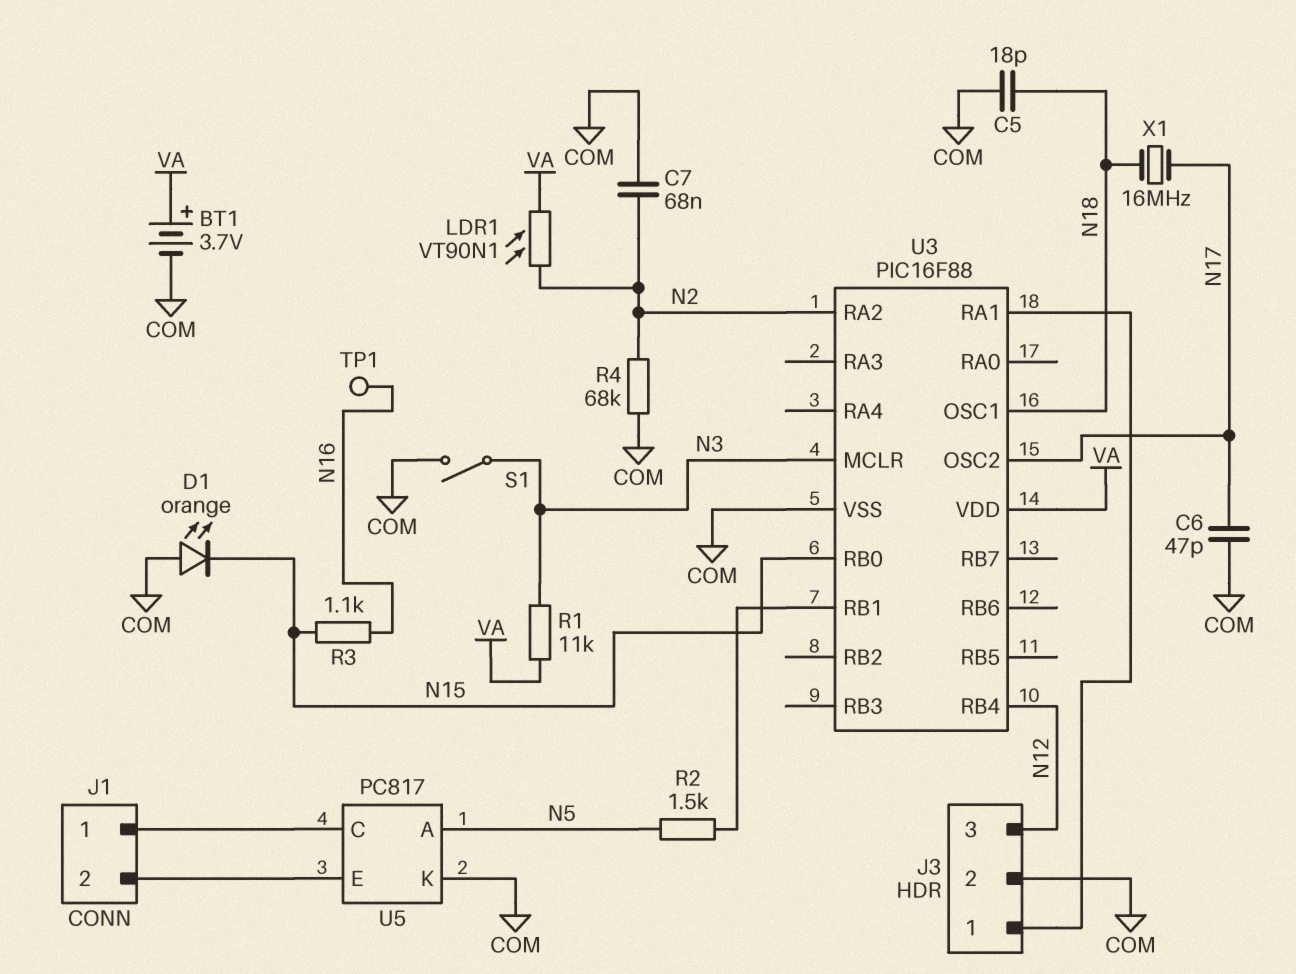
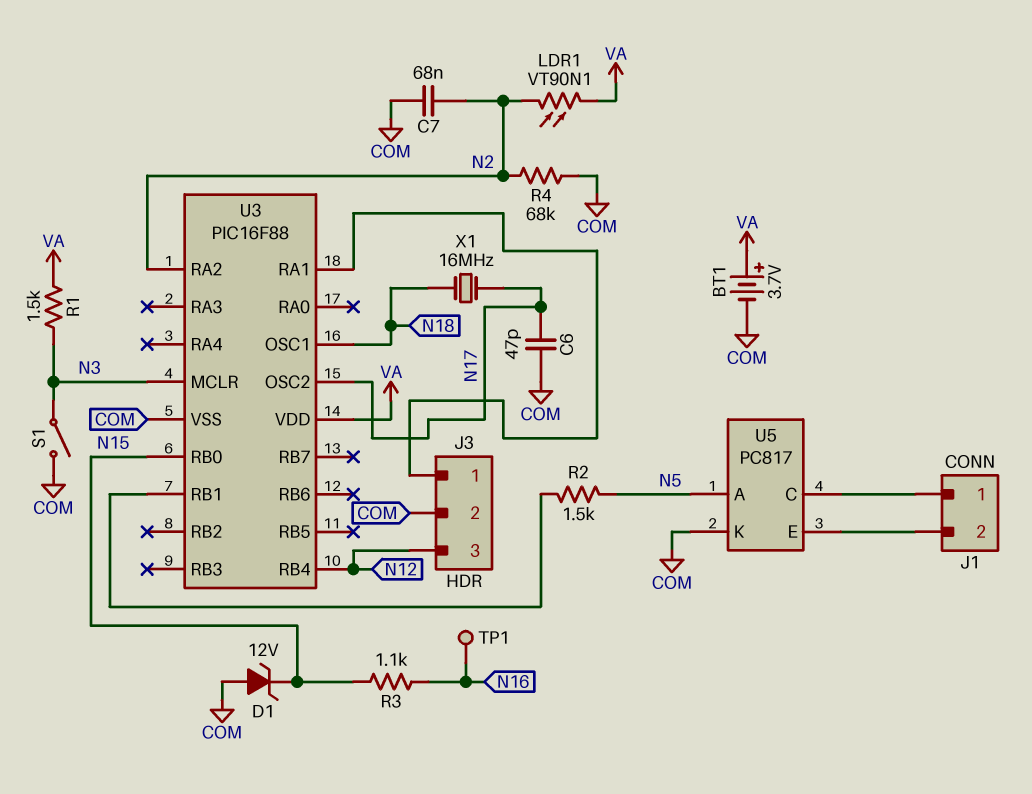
C5: 18pF (COM, N18) -> none
D1: LED orange (A COM, K N15) -> zener 12V (A COM, K N15)
R1: 11k (N3, VA) -> 1.5k (N3, VA)

